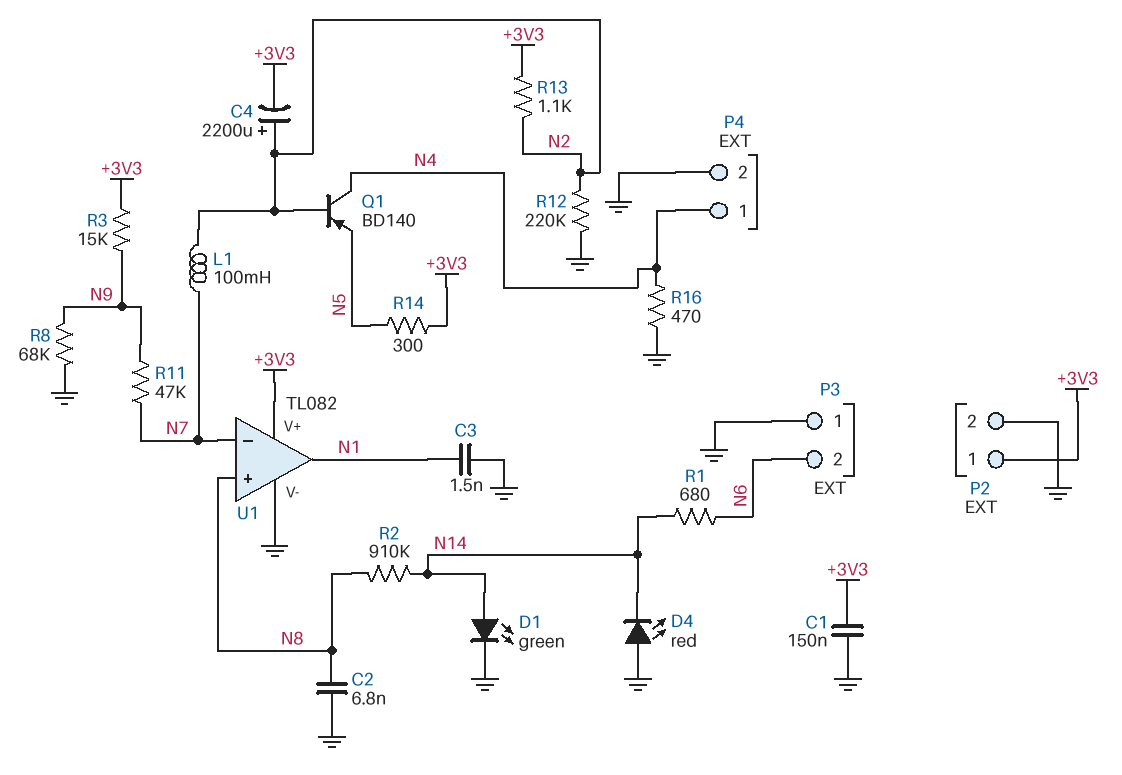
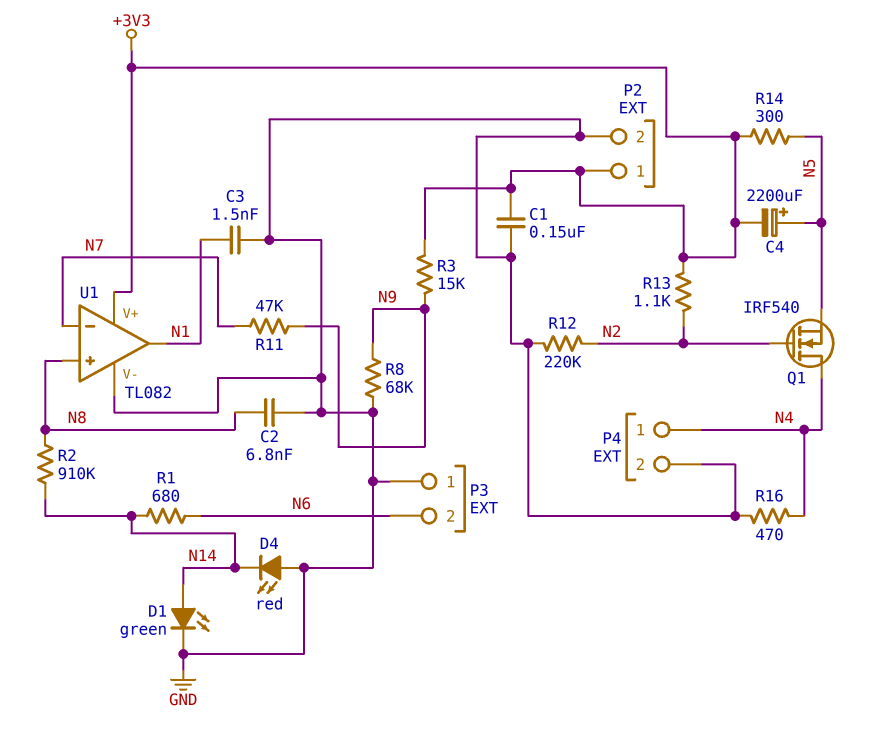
C4: 2200uF (plus N2, minus +3V3) -> 2200uF (plus N5, minus +3V3)
L1: 100mH (N2, N7) -> none
Q1: PNP BD140 (B N2, C N4, E N5) -> NMOS IRF540 (G N2, D N4, S N5)

